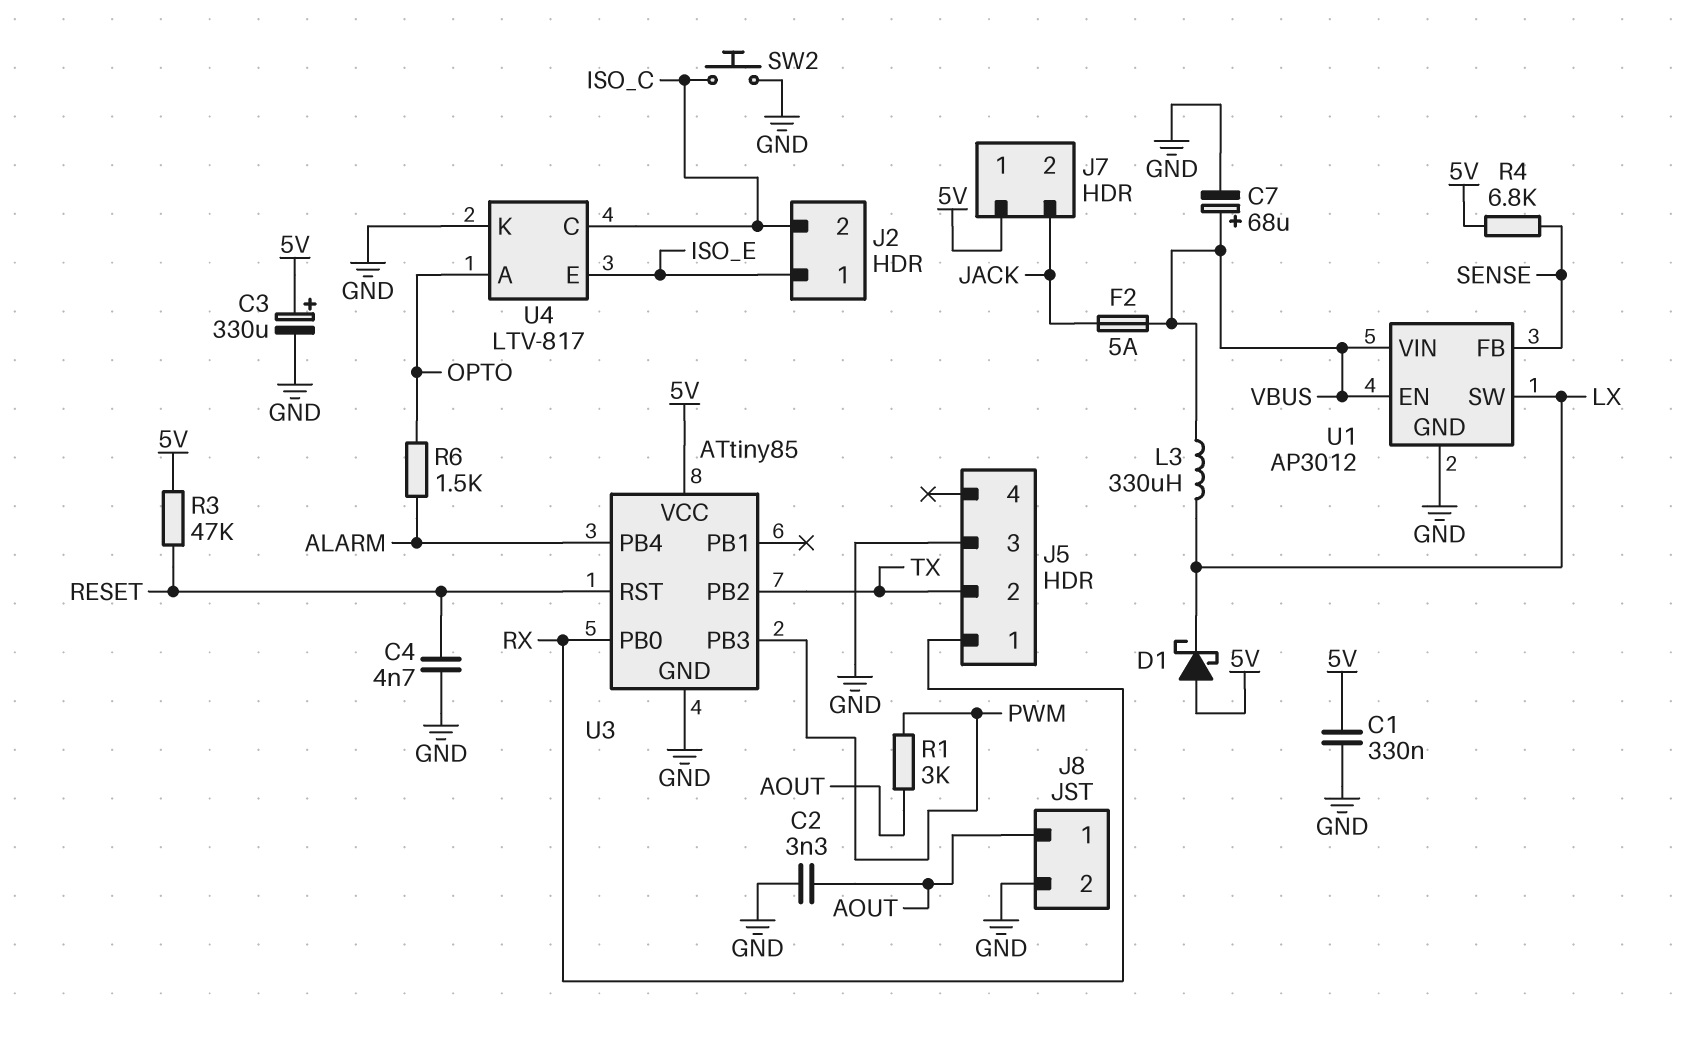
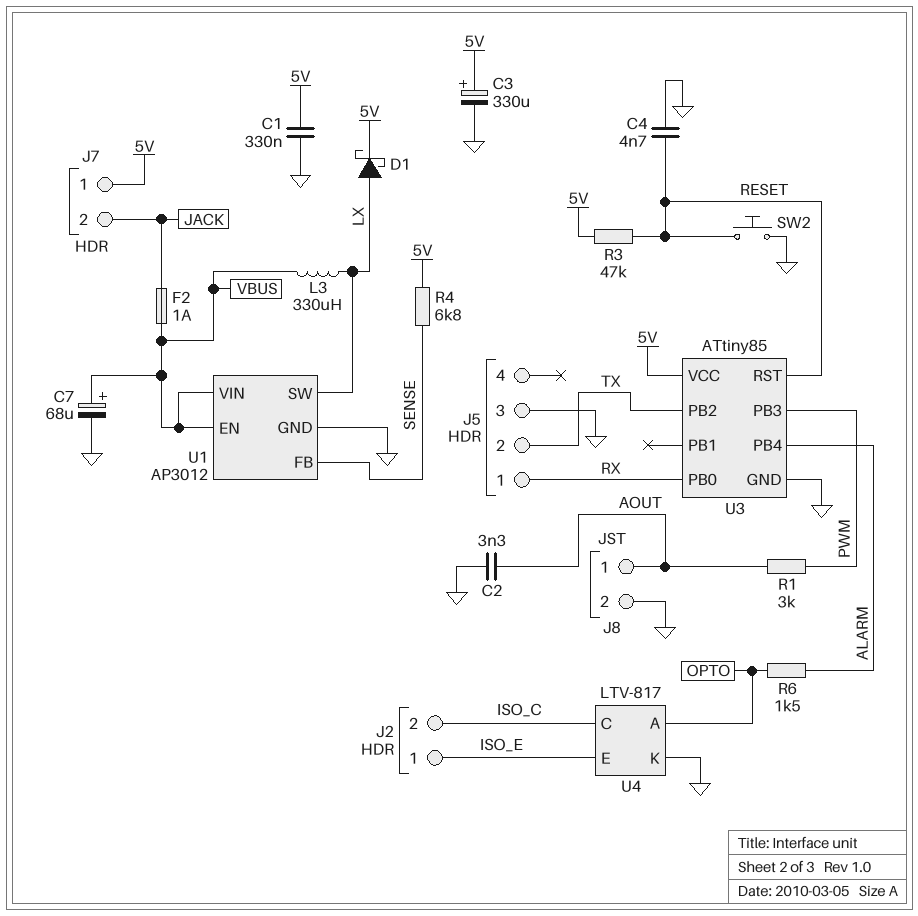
D1: schottky (A 5V, K LX) -> schottky (A LX, K 5V)
F2: 5A (JACK, VBUS) -> 1A (JACK, VBUS)
SW2: button (GND, ISO_C) -> button (GND, RESET)

